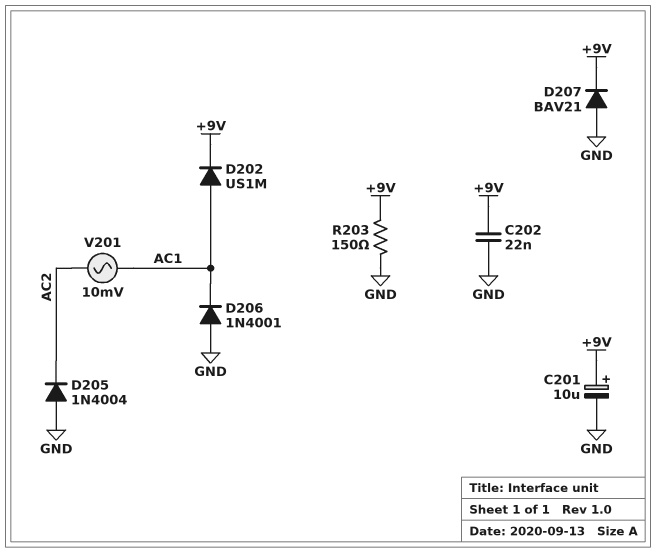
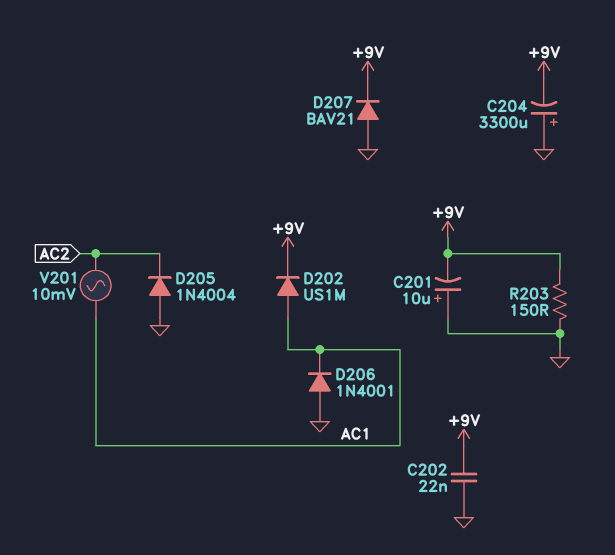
C201: 10uF (plus +9V, minus GND) -> 10uF (plus GND, minus +9V)
C204: none -> 3300uF (plus GND, minus +9V)

